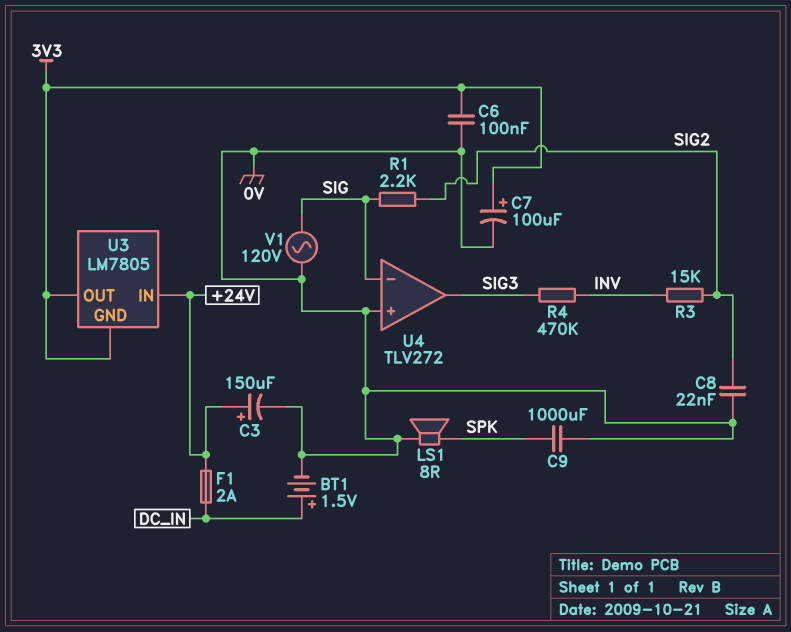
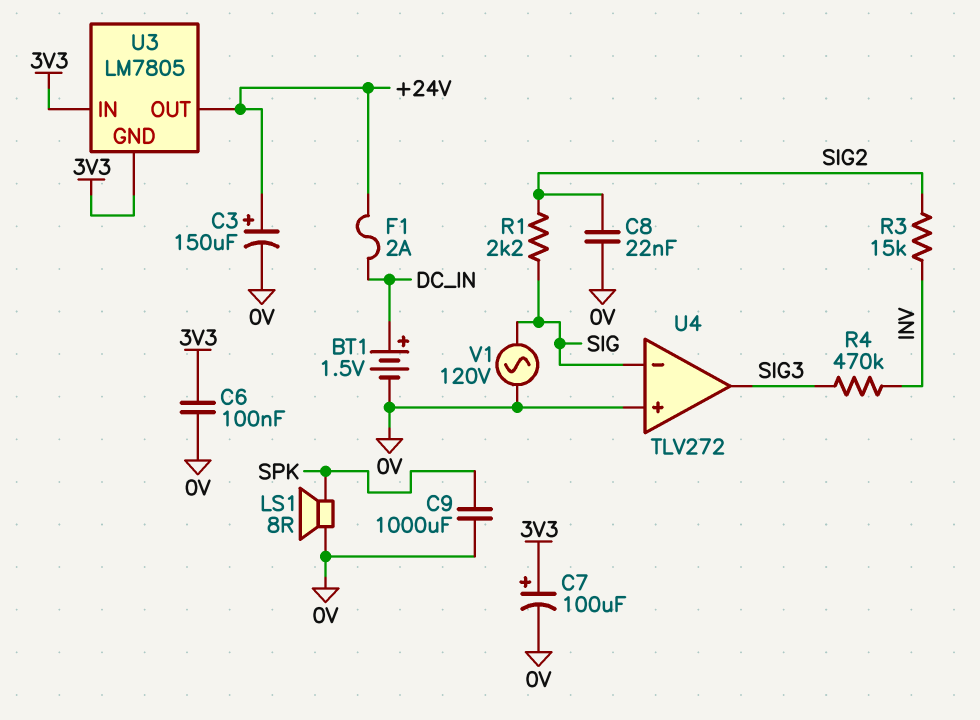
U3 pin IN: +24V -> 3V3
U3 pin OUT: 3V3 -> +24V

